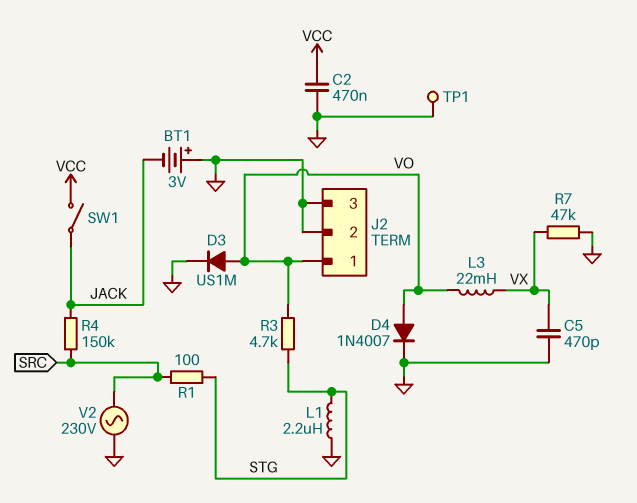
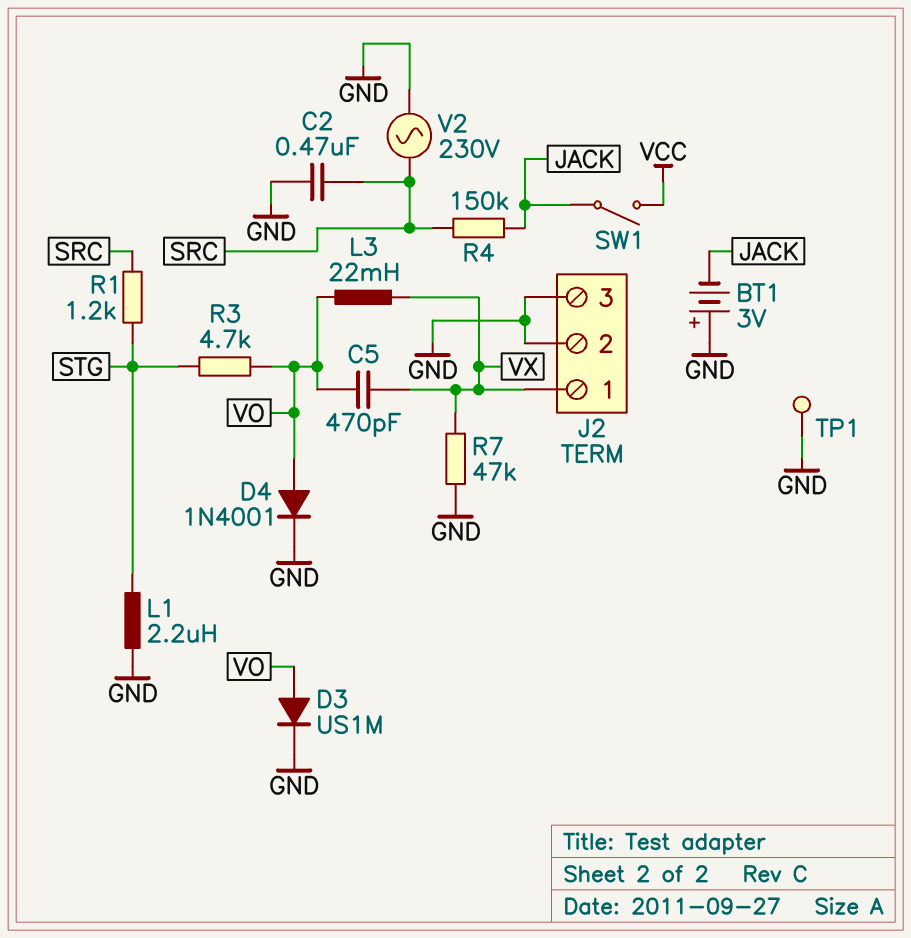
C2: 470nF (GND, VCC) -> 470nF (GND, SRC)
C5: 470pF (GND, VX) -> 470pF (VO, VX)
D4: diode 1N4007 (A VO, K GND) -> diode 1N4001 (A VO, K GND)
J2 pin 1: VO -> VX
R1: 100 (SRC, STG) -> 1.2k (SRC, STG)

